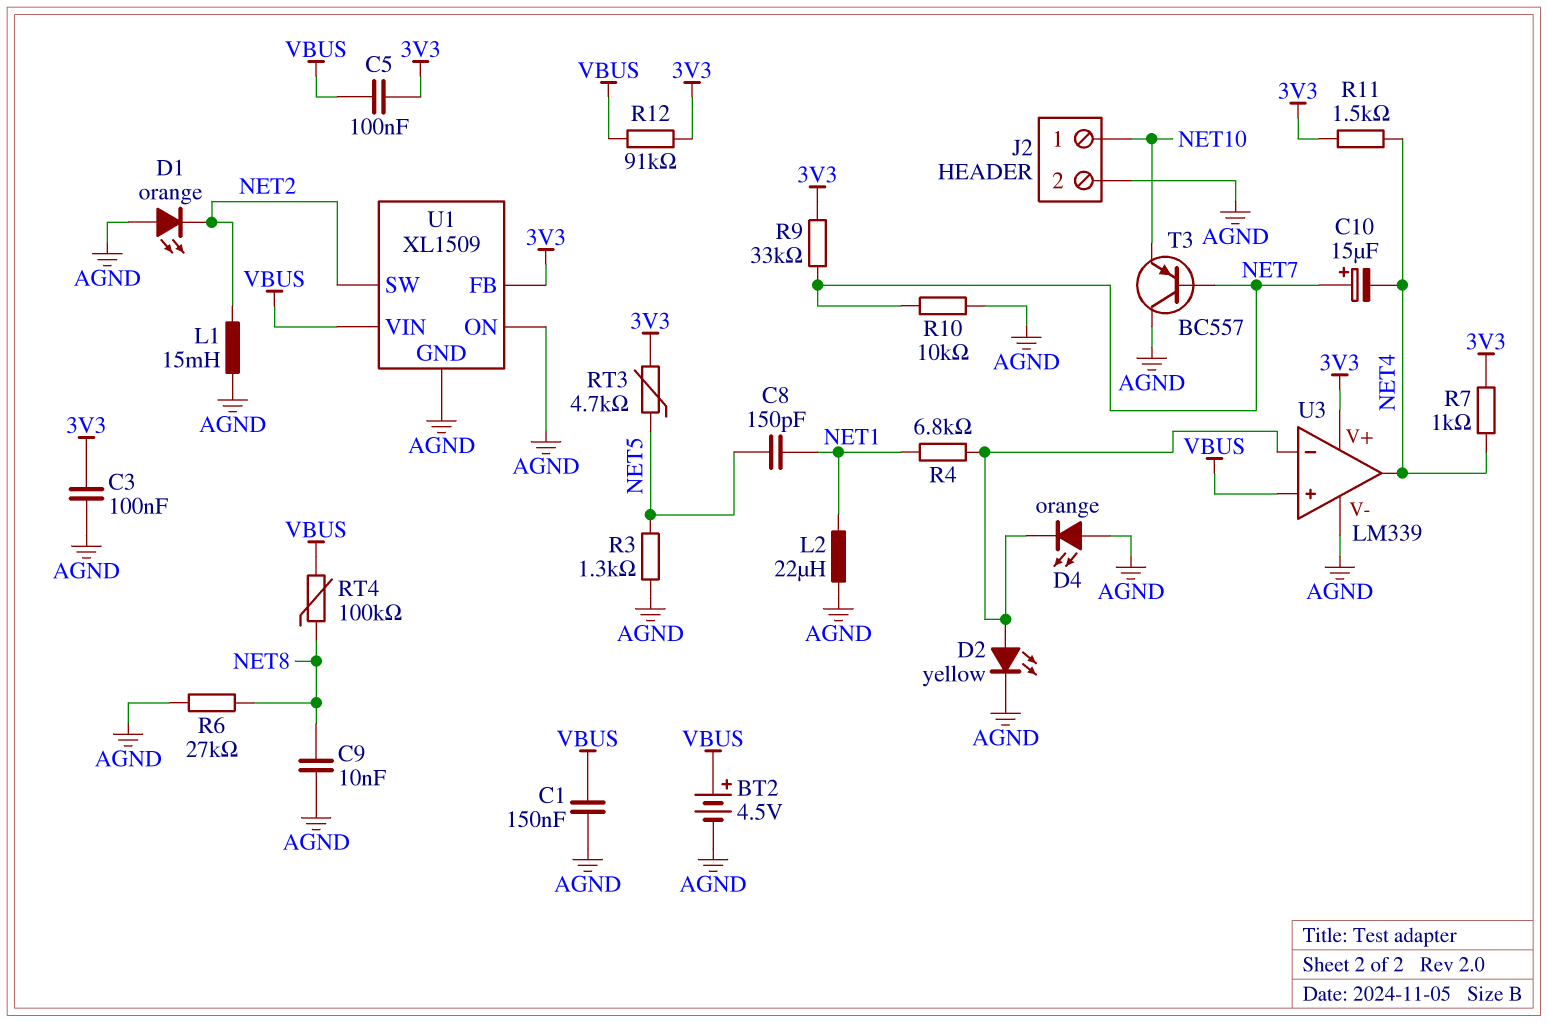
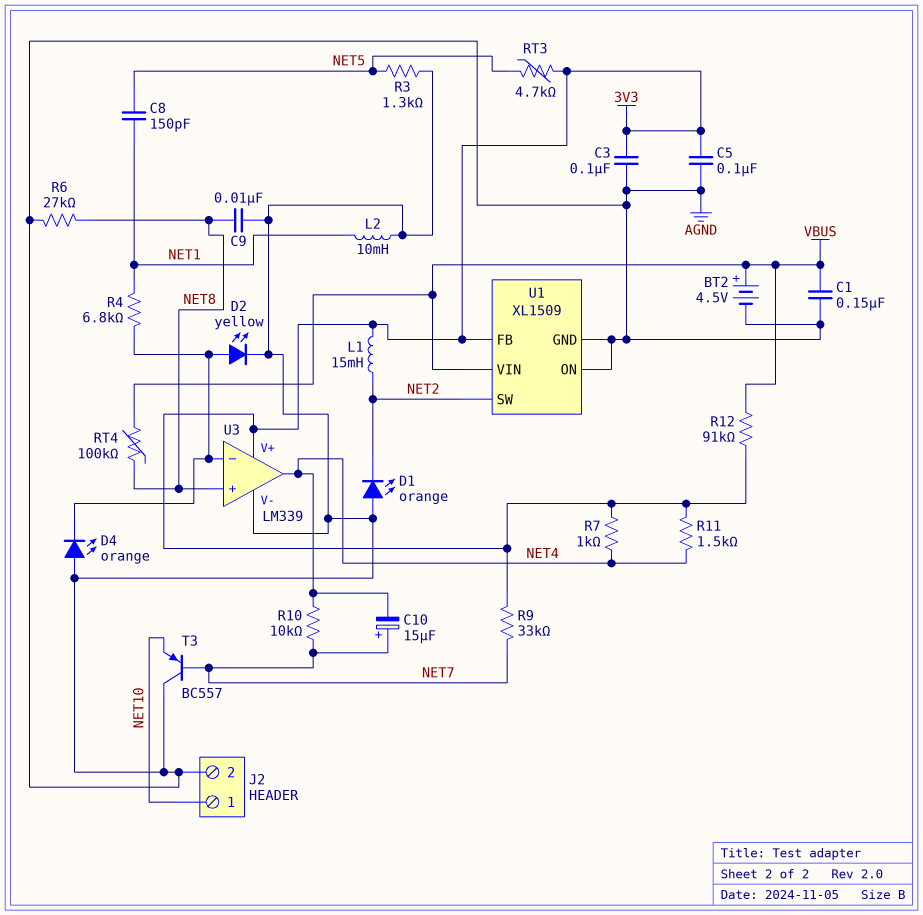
C5: 100nF (3V3, VBUS) -> 100nF (3V3, AGND)
L1: 15mH (AGND, NET2) -> 15mH (3V3, NET2)
L2: 22uH (AGND, NET1) -> 10mH (AGND, NET1)
R10: 10k (AGND, NET7) -> 10k (NET4, NET7)
U3 pin in+: VBUS -> NET8

